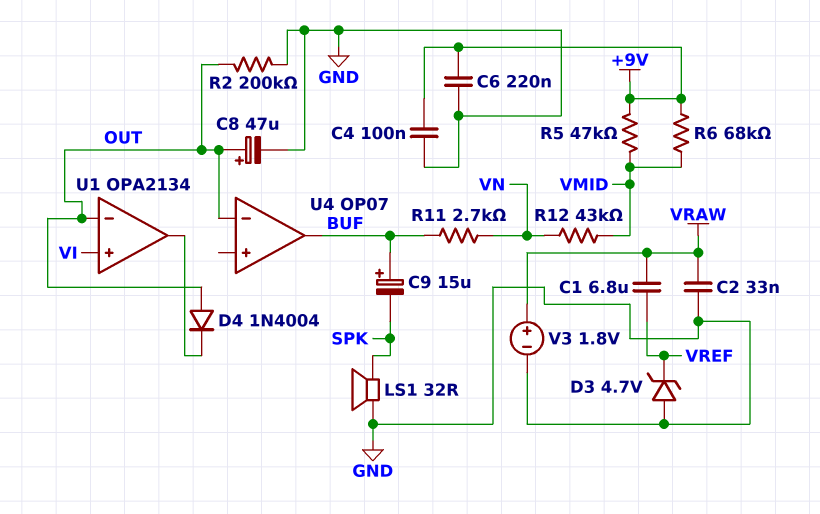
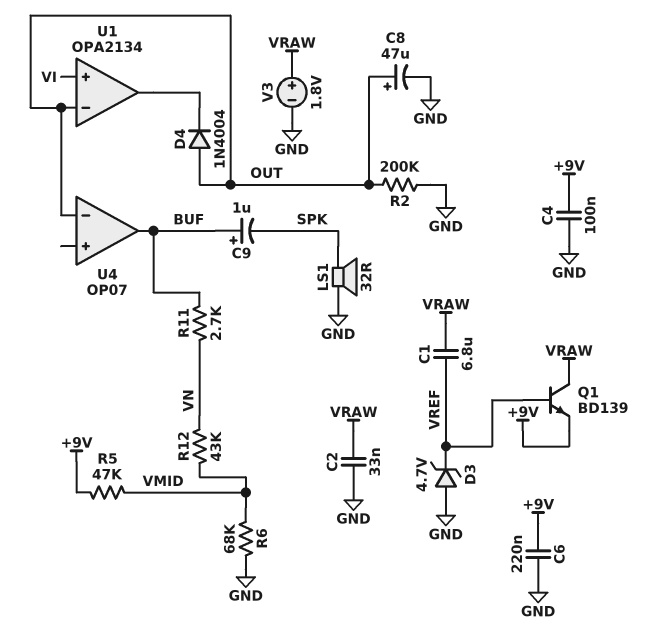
C9: 15uF (plus BUF, minus SPK) -> 1uF (plus BUF, minus SPK)
Q1: none -> NPN BD139 (B VREF, C VRAW, E +9V)
R6: 68k (+9V, VMID) -> 68k (GND, VMID)

